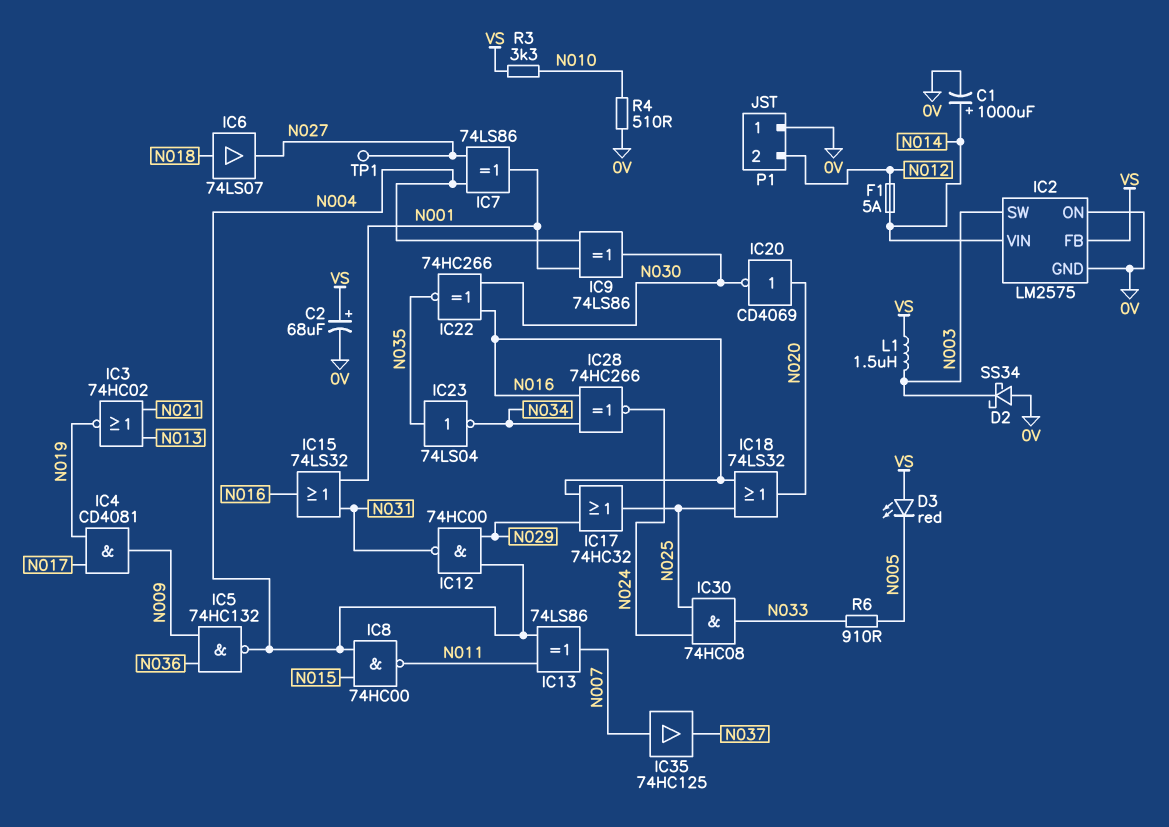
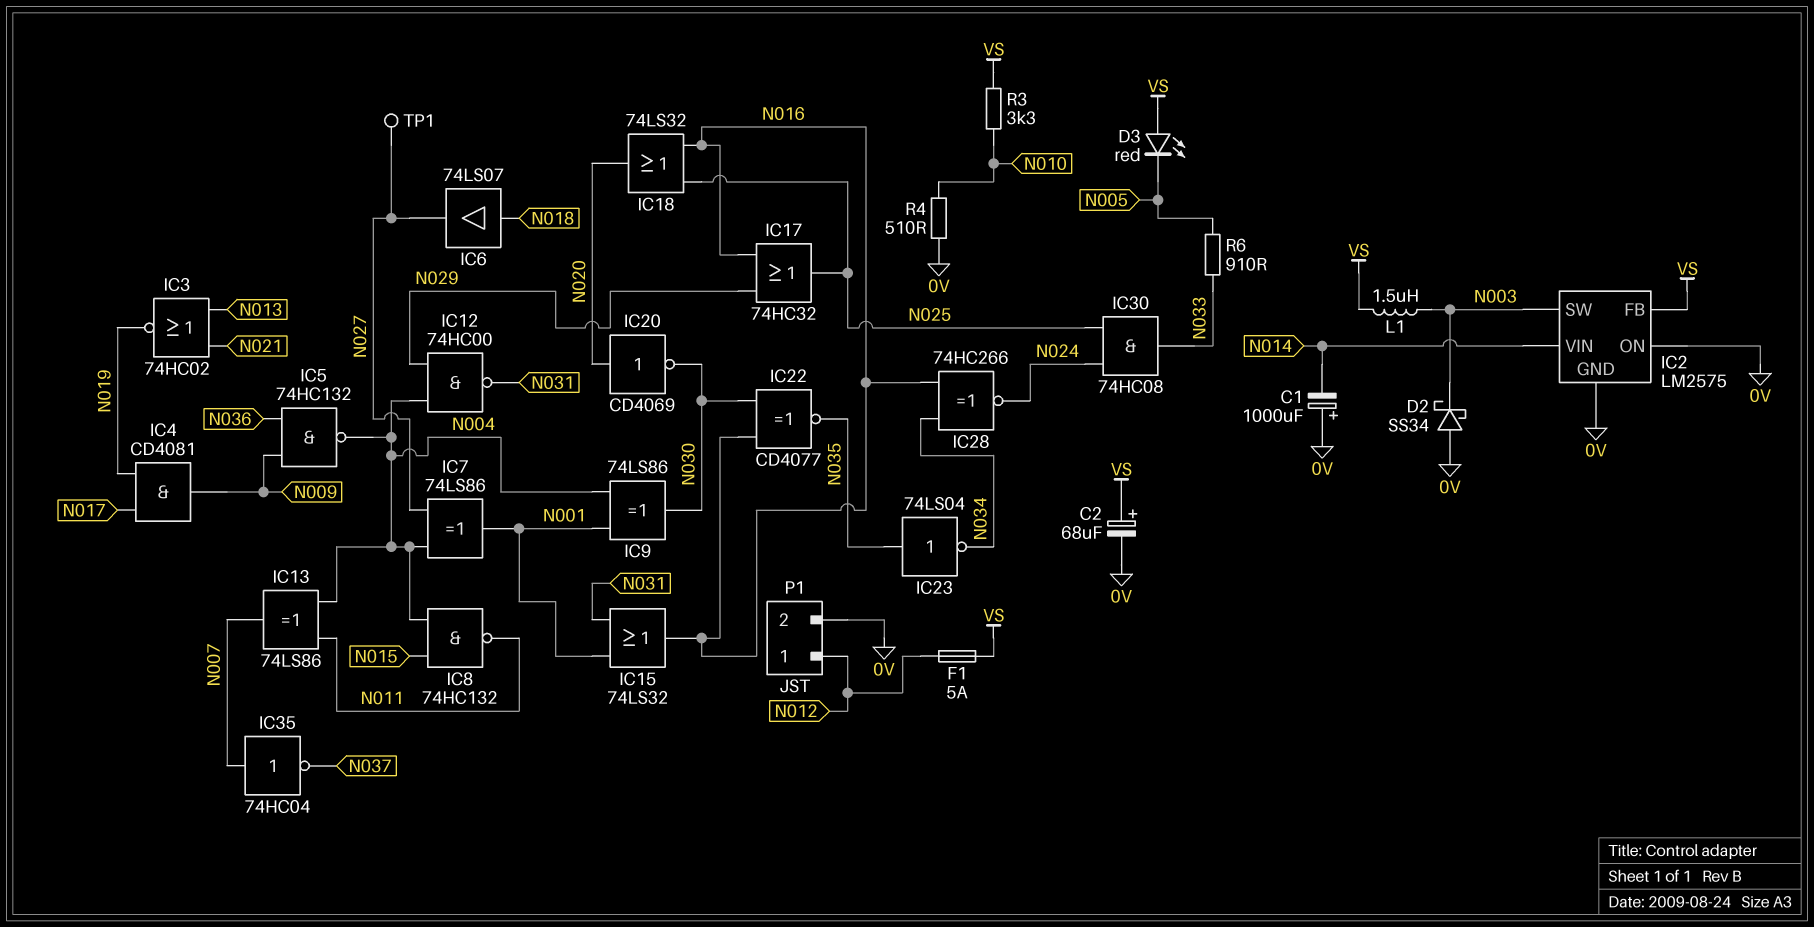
C1: 1000uF (plus N014, minus 0V) -> 1000uF (plus 0V, minus N014)
F1: 5A (N012, N014) -> 5A (N012, VS)
IC8: NAND 74HC00 (in N004, in N015, out N011) -> NAND 74HC132 (in N004, in N015, out N011)
IC22: XNOR 74HC266 (in N016, in N030, out N035) -> XNOR CD4077 (in N016, in N030, out N035)
IC35: buffer 74HC125 (in N007, out N037) -> NOT 74HC04 (in N007, out N037)
P1 pin 1: 0V -> N012
P1 pin 2: N012 -> 0V

